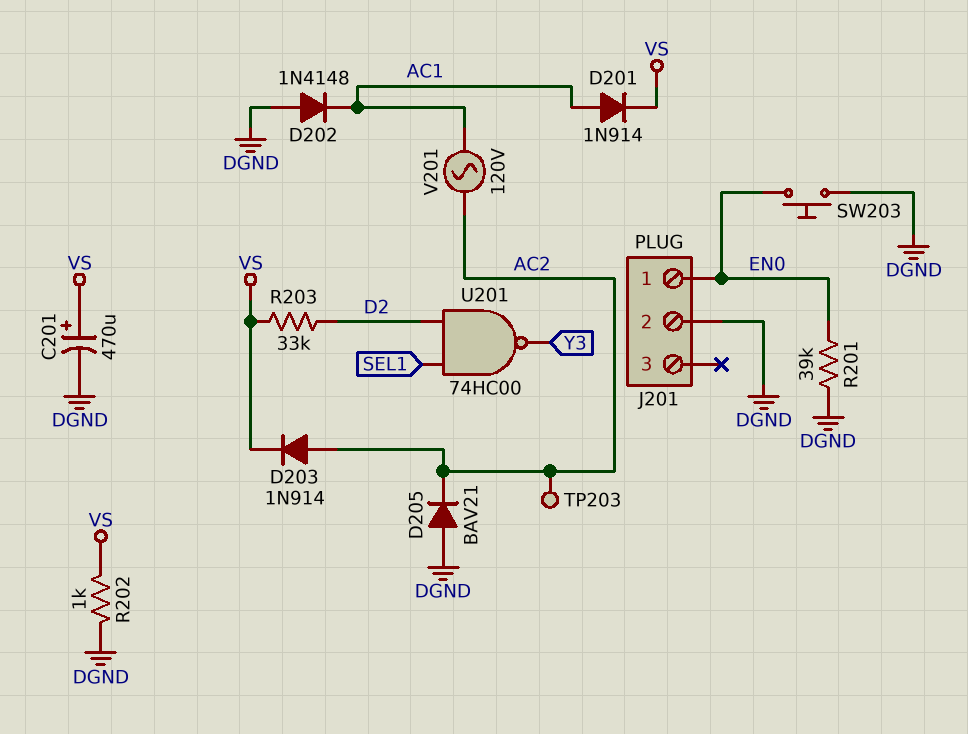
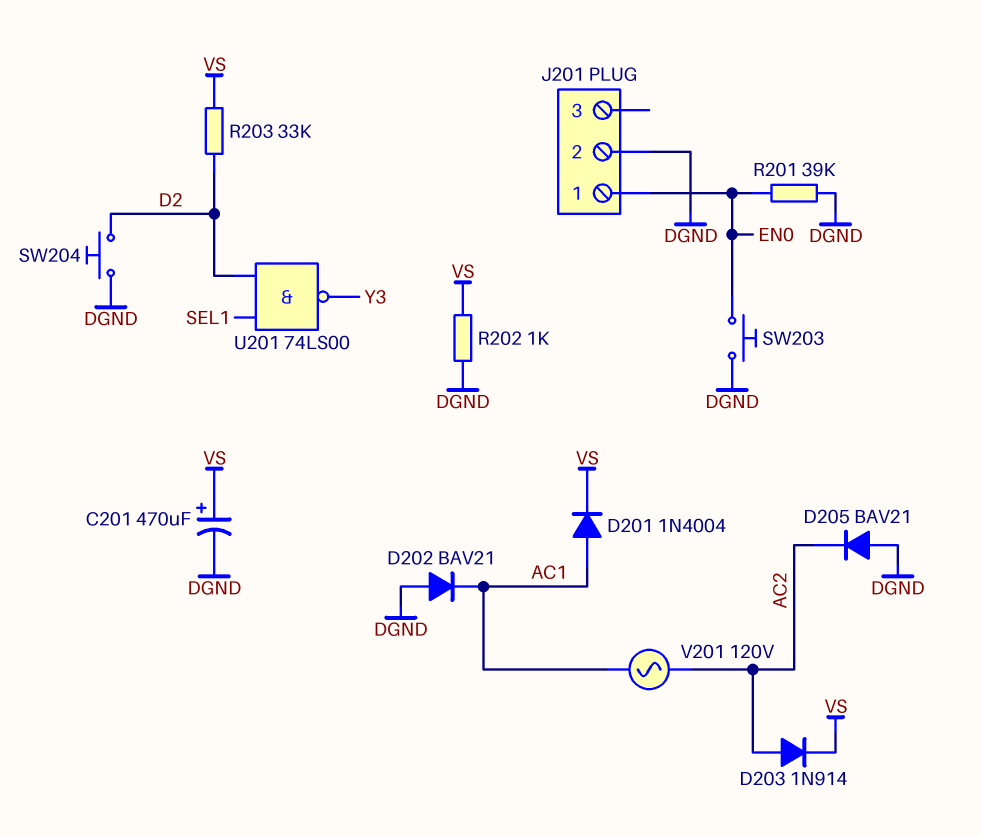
D201: diode 1N914 (A AC1, K VS) -> diode 1N4004 (A AC1, K VS)
D202: diode 1N4148 (A DGND, K AC1) -> diode BAV21 (A DGND, K AC1)
SW204: none -> button (D2, DGND)
TP203: test point (AC2) -> none
U201: NAND 74HC00 (in D2, in SEL1, out Y3) -> NAND 74LS00 (in D2, in SEL1, out Y3)

